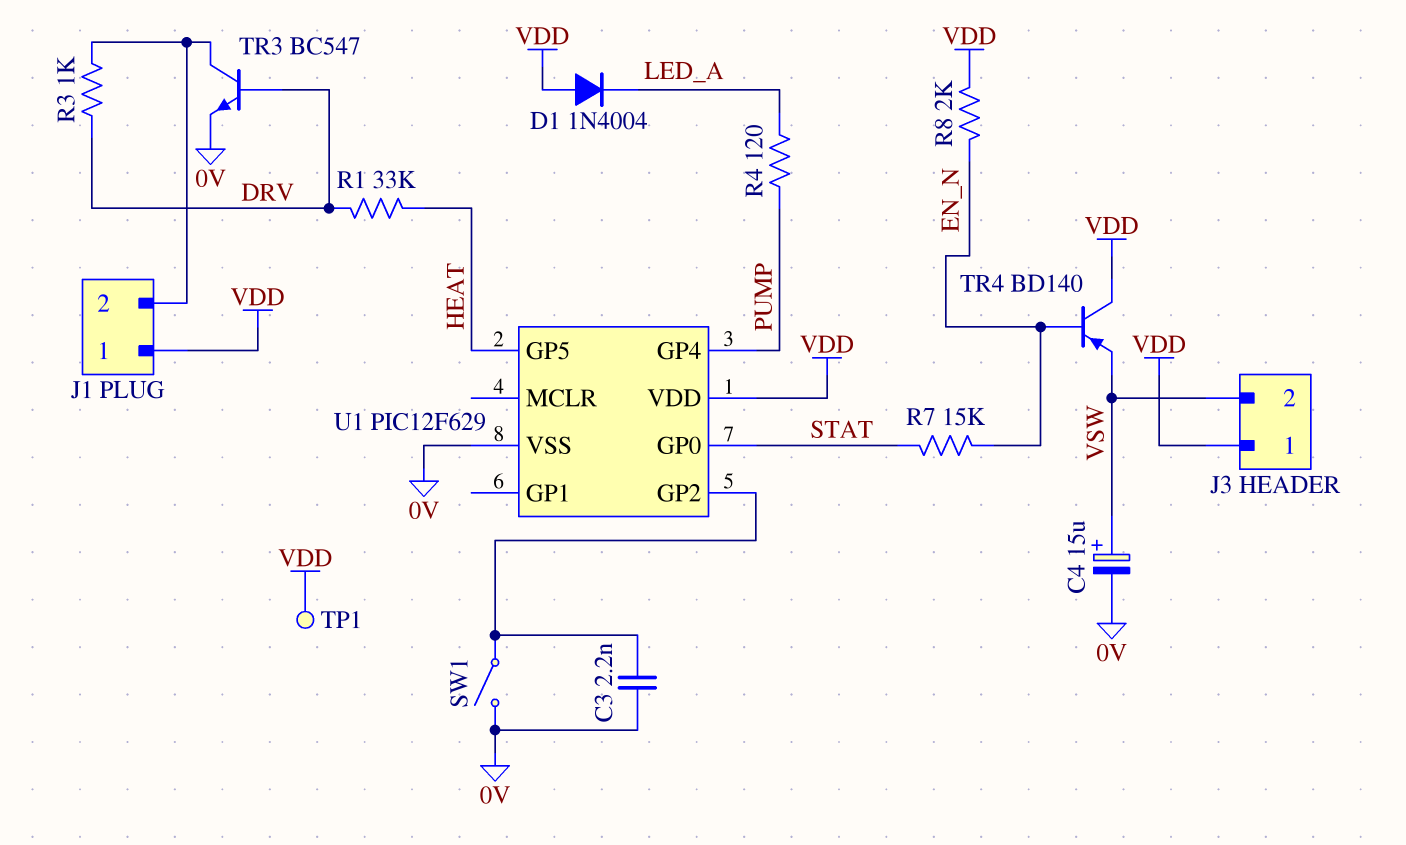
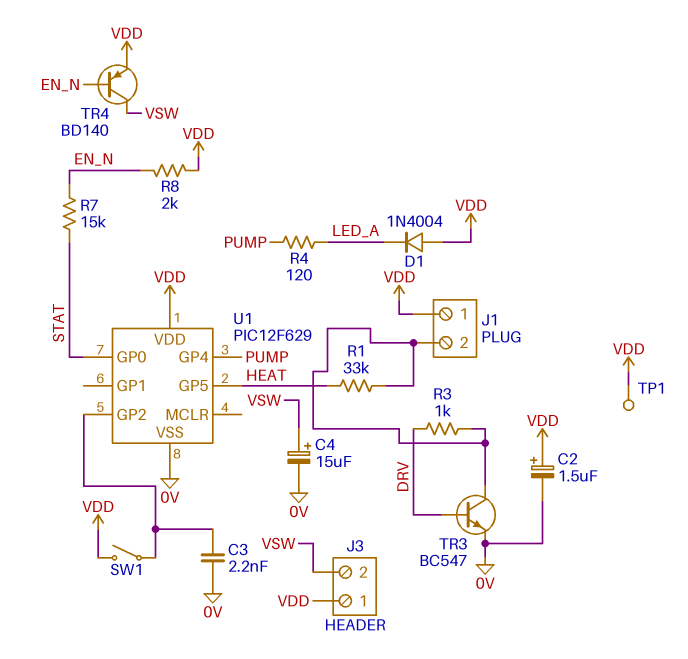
C2: none -> 1.5uF (plus VDD, minus 0V)
R1: 33k (DRV, HEAT) -> 33k (HEAT, J1/2)
SW1: switch (0V, U1/GP2) -> switch (U1/GP2, VDD)
TR4: PNP BD140 (B EN_N, C VDD, E VSW) -> PNP BD140 (B EN_N, C VSW, E VDD)

